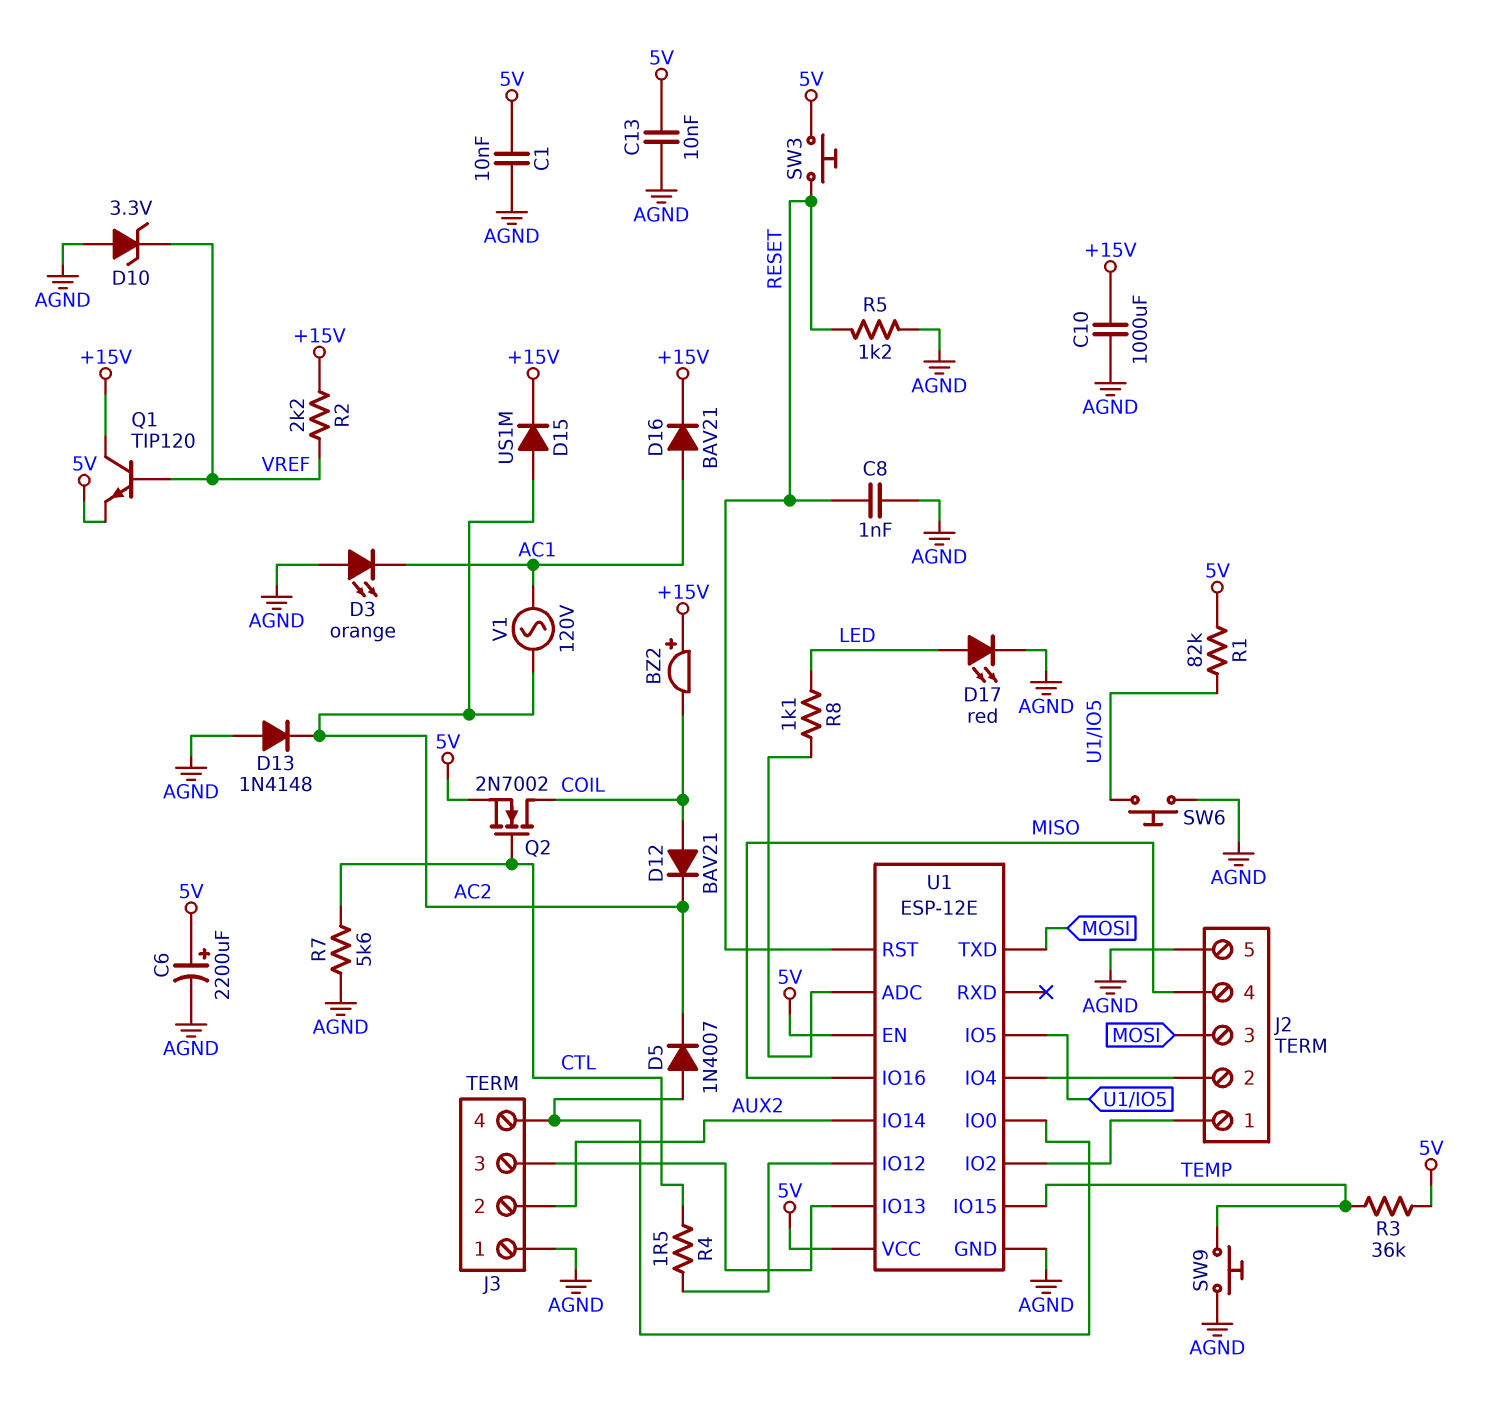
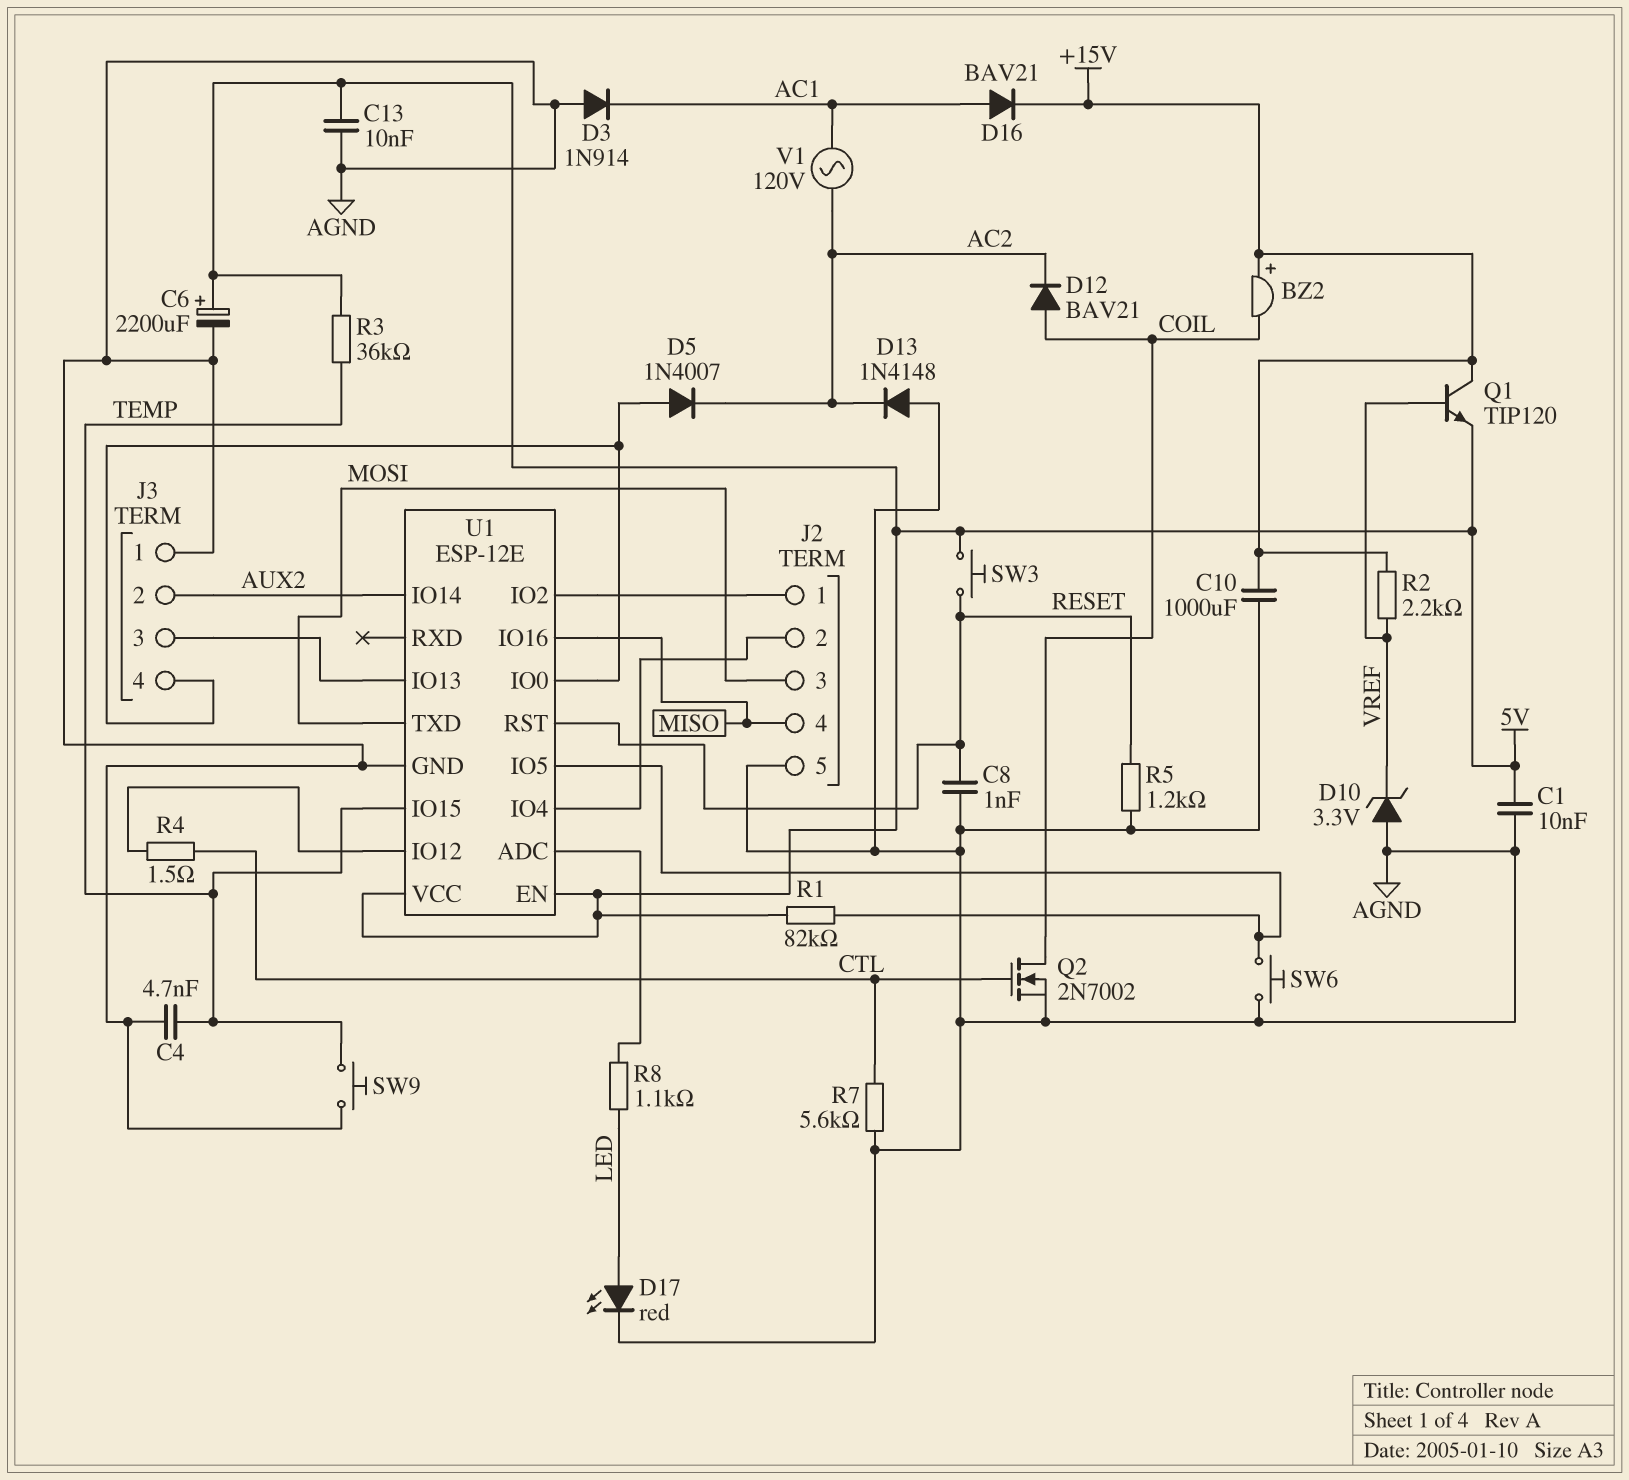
C4: none -> 4.7nF (AGND, TEMP)
D3: LED orange (A AGND, K AC1) -> diode 1N914 (A AGND, K AC1)
D15: diode US1M (A AC2, K +15V) -> none
Q2: NMOS 2N7002 (G CTL, D COIL, S 5V) -> NMOS 2N7002 (G CTL, D COIL, S AGND)

